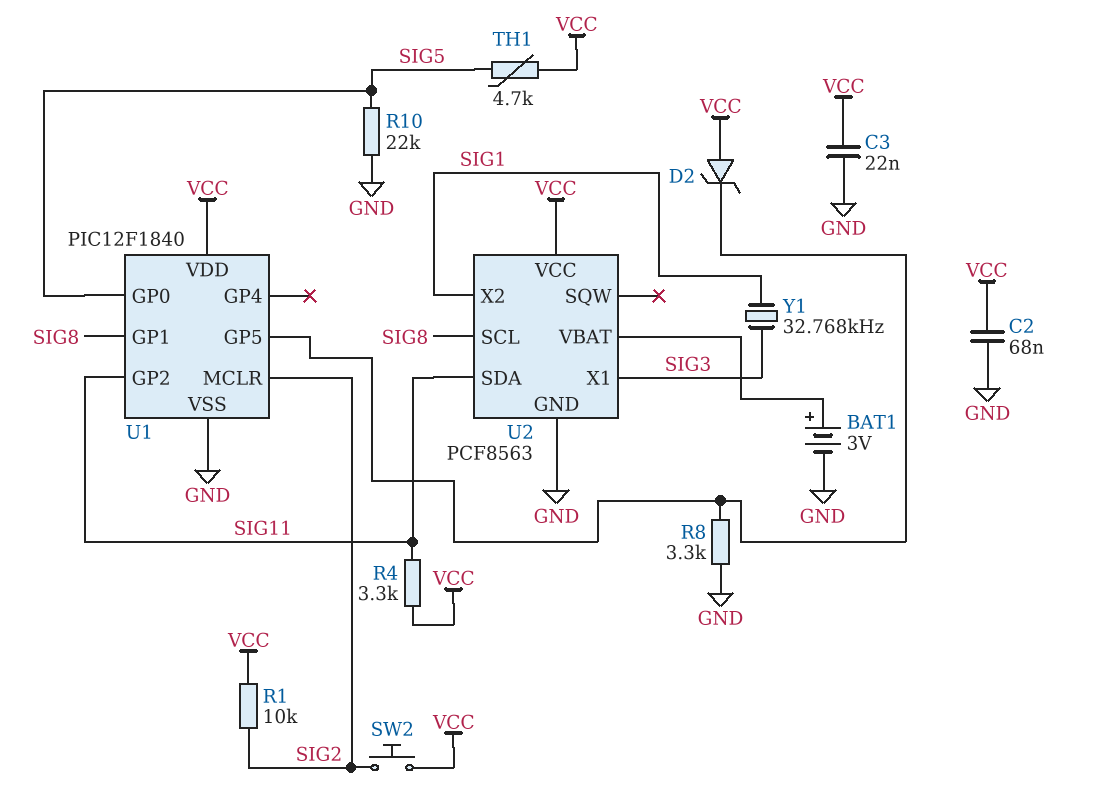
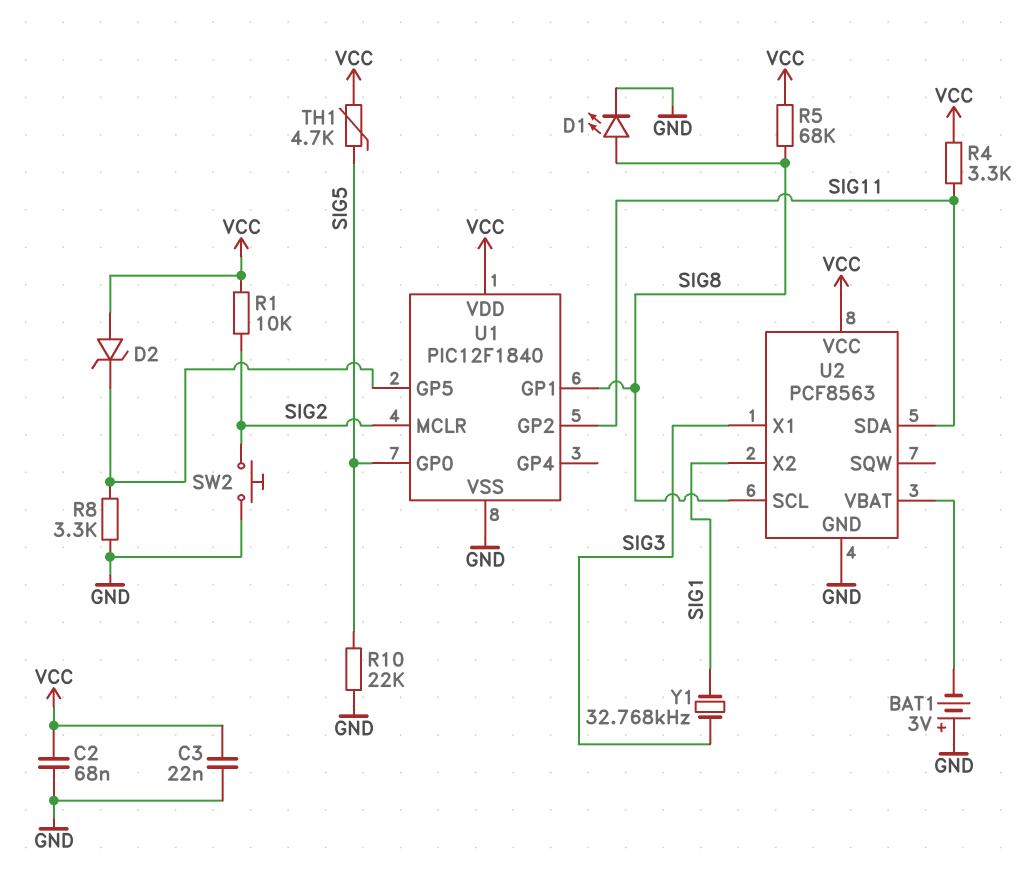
BAT1: 3V (plus U2/VBAT, minus GND) -> 3V (plus GND, minus U2/VBAT)
D1: none -> LED (A SIG8, K GND)
R5: none -> 68k (SIG8, VCC)
SW2: button (SIG2, VCC) -> button (GND, SIG2)

